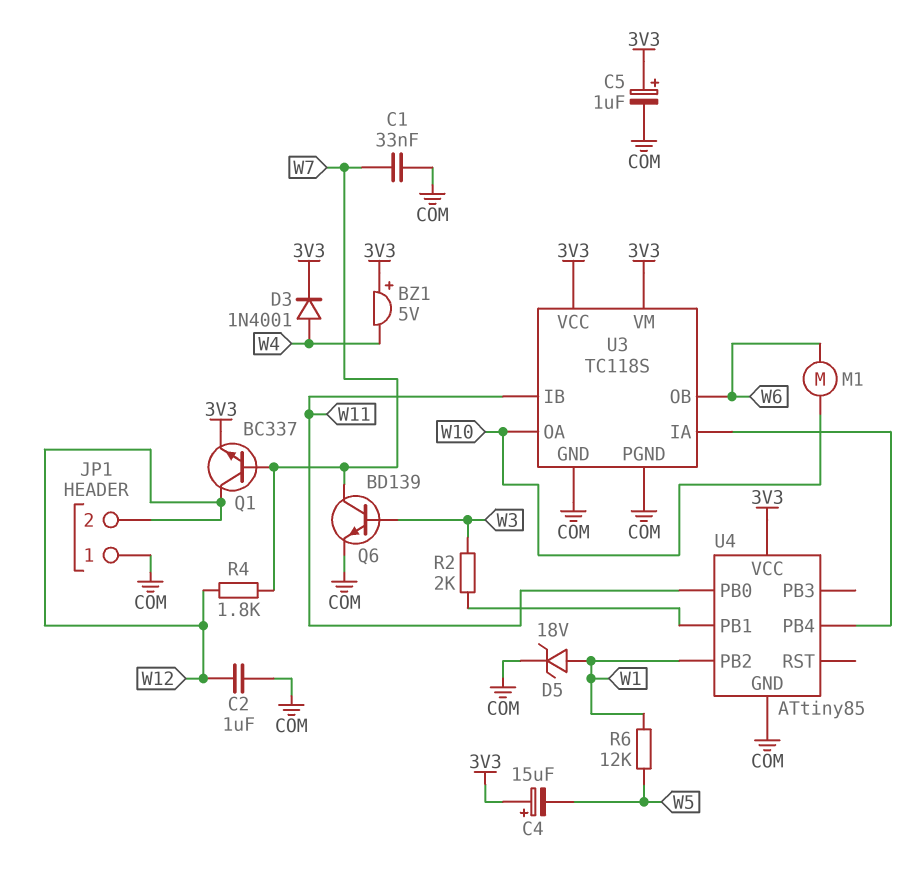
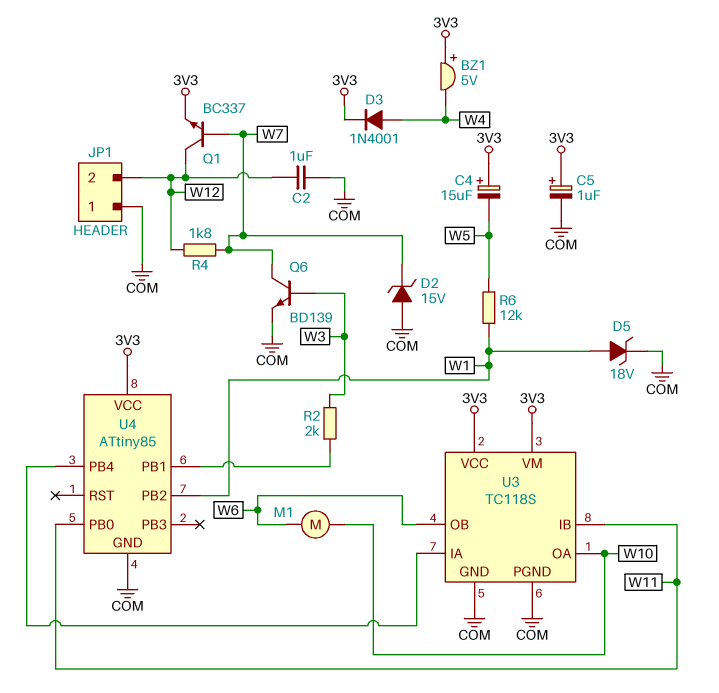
C1: 33nF (COM, W7) -> none
D2: none -> zener 15V (A COM, K W7)

